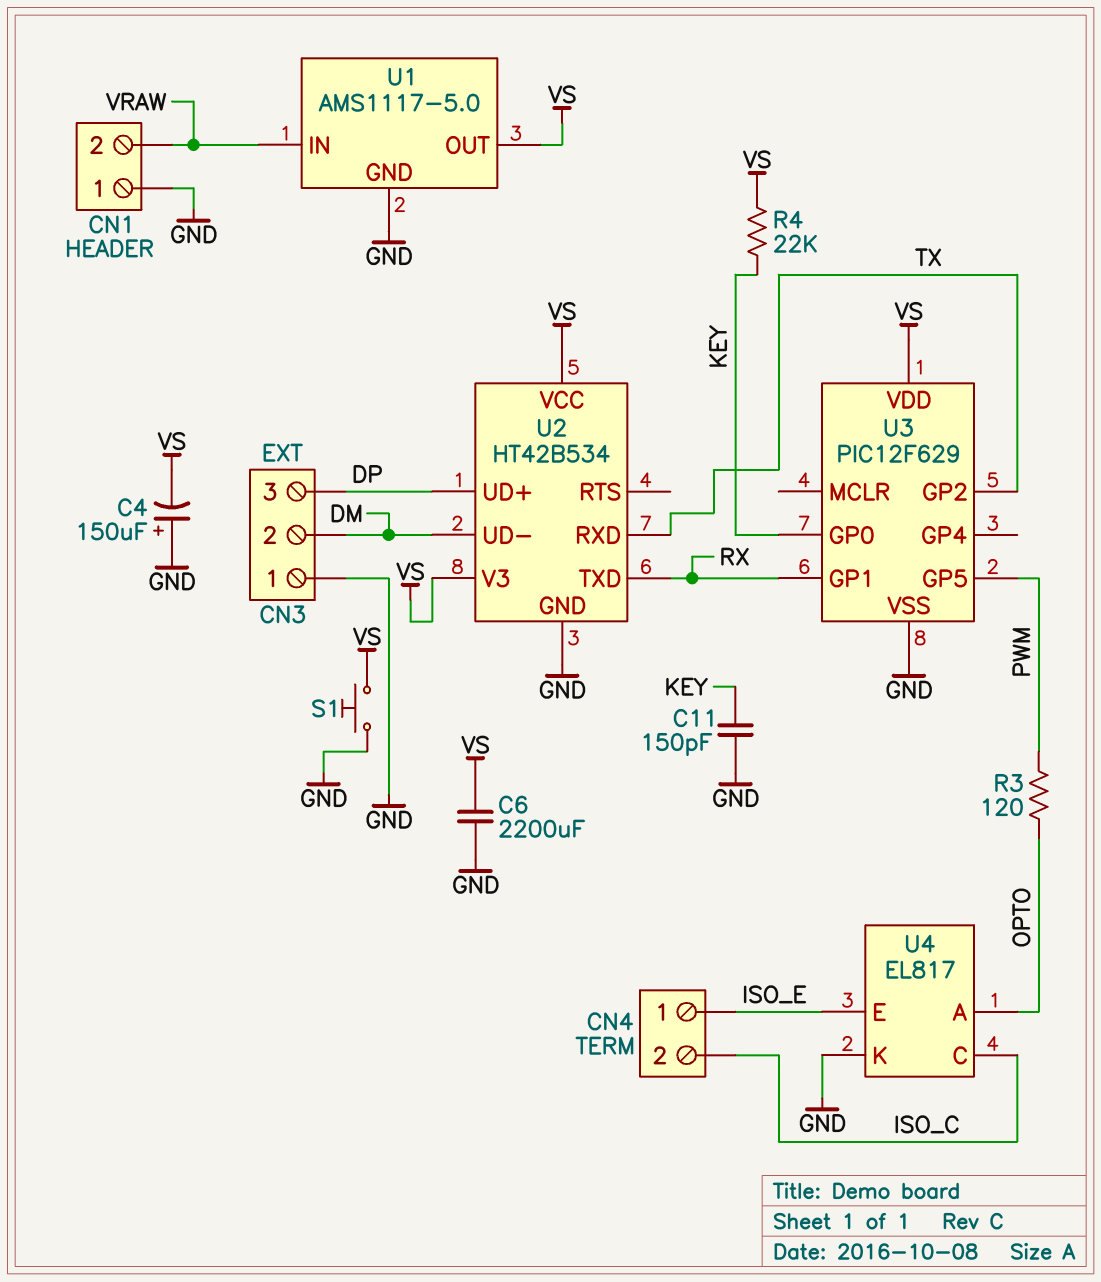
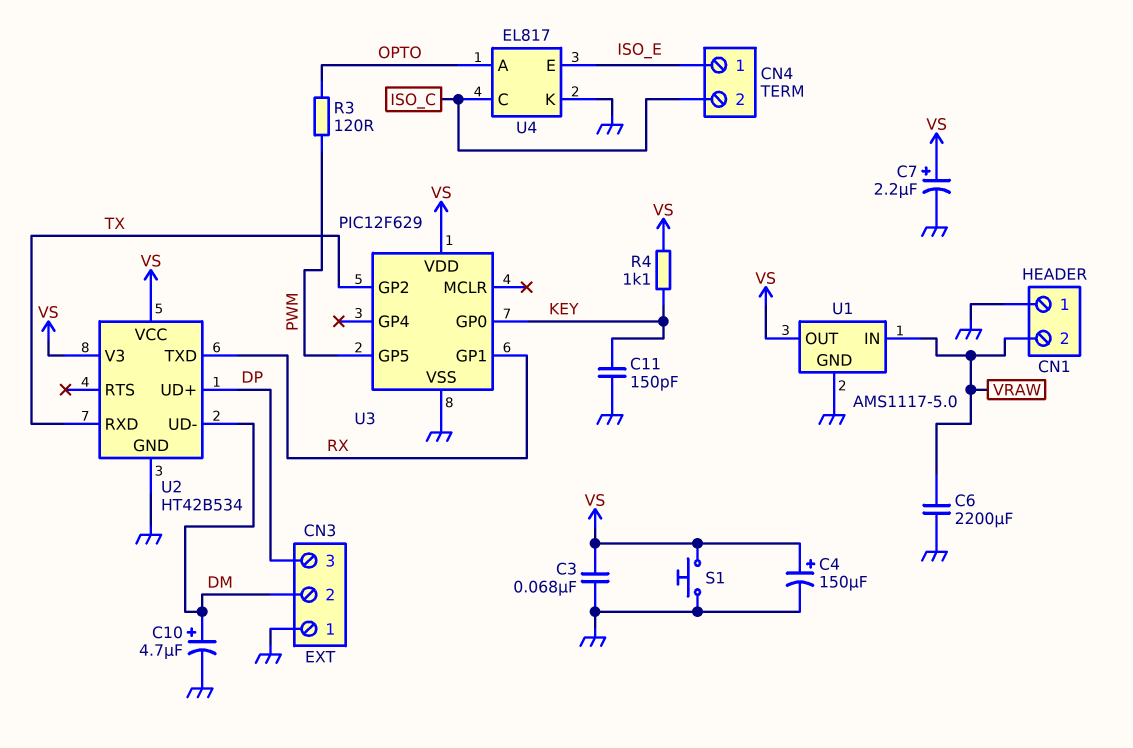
C3: none -> 68nF (GND, VS)
C4: 150uF (plus GND, minus VS) -> 150uF (plus VS, minus GND)
C6: 2200uF (GND, VS) -> 2200uF (GND, VRAW)
C7: none -> 2.2uF (plus VS, minus GND)
C10: none -> 4.7uF (plus DM, minus GND)
R4: 22k (KEY, VS) -> 1.1k (KEY, VS)

